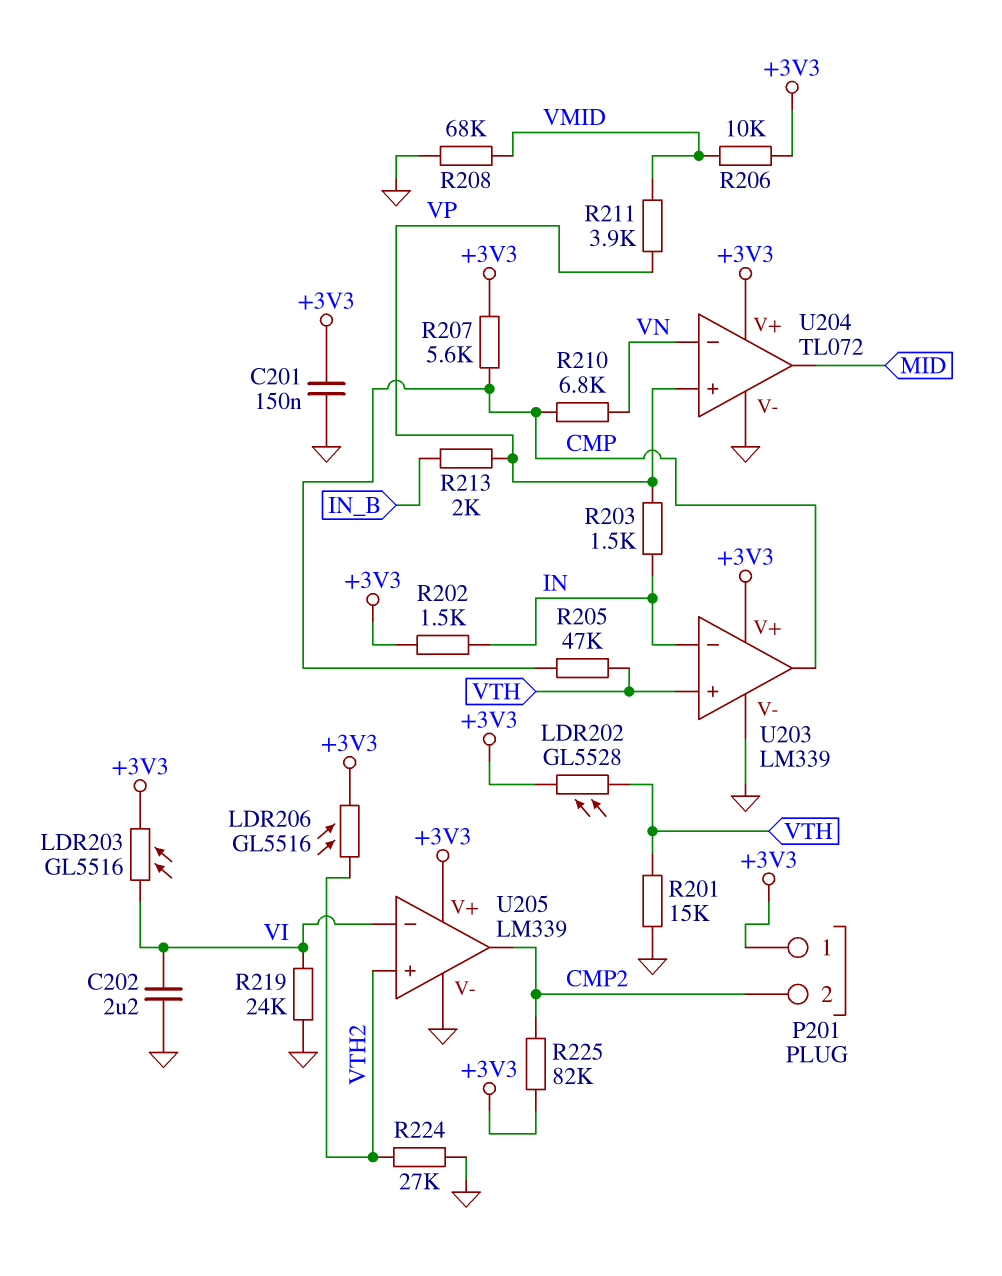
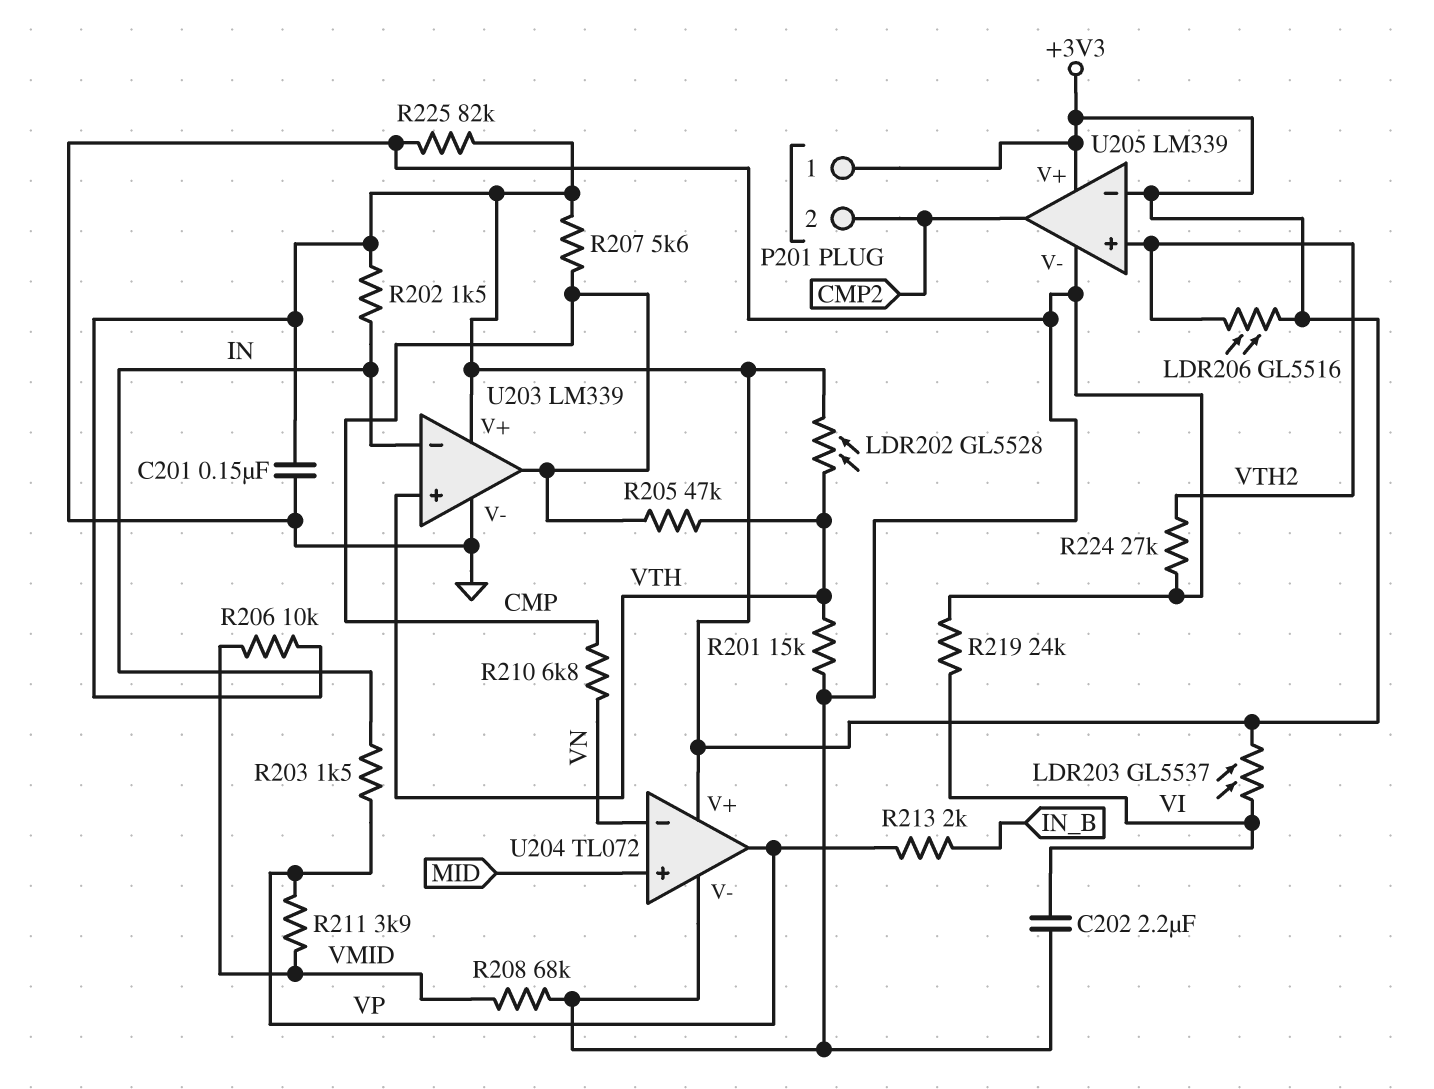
LDR203: GL5516 (+3V3, VI) -> GL5537 (+3V3, VI)
R225: 82k (+3V3, CMP2) -> 82k (+3V3, GND)
U204 pin in+: VP -> MID
U204 pin out: MID -> VP
U205 pin in-: VI -> +3V3

